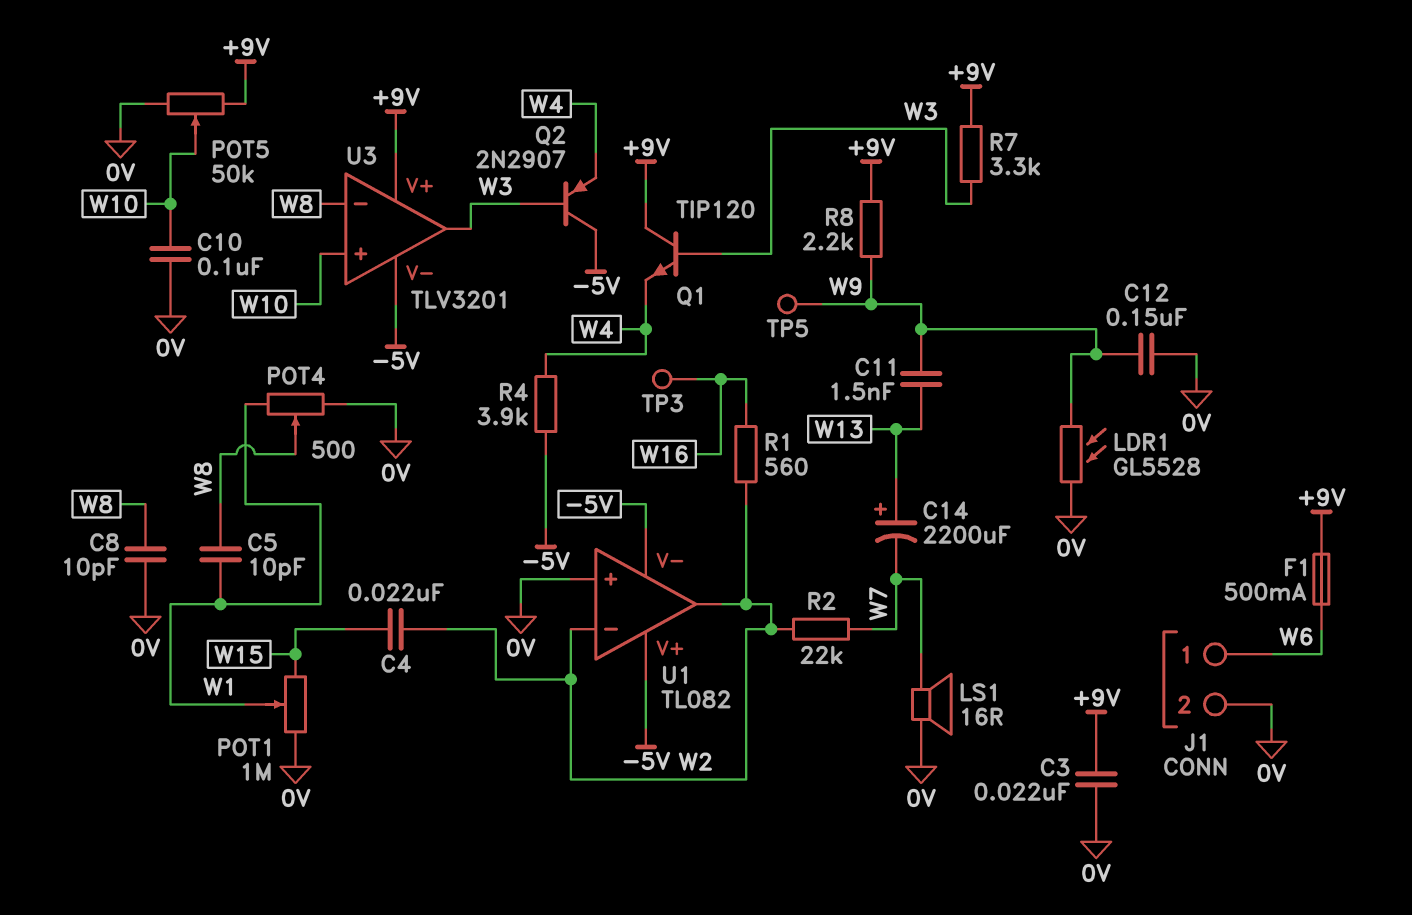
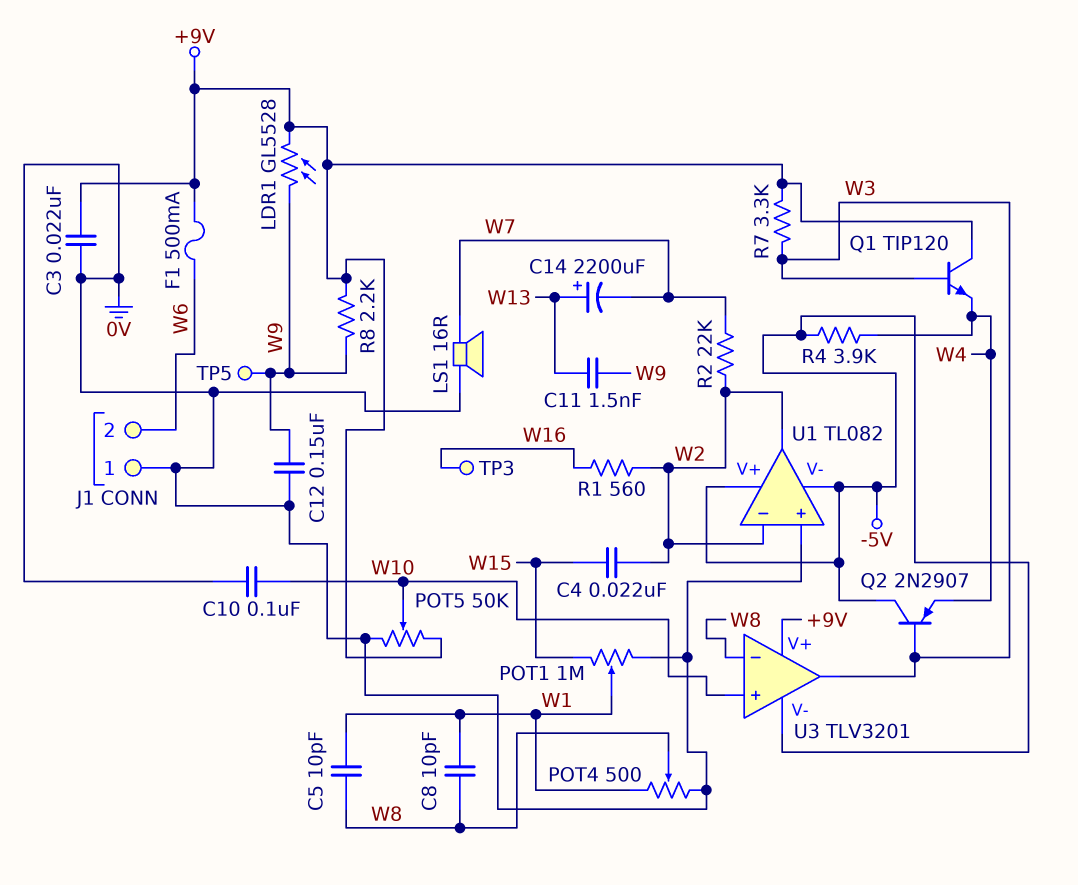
C8: 10pF (0V, W8) -> 10pF (W1, W8)
J1 pin 1: W6 -> 0V
J1 pin 2: 0V -> W6
LDR1: GL5528 (0V, W9) -> GL5528 (+9V, W9)

